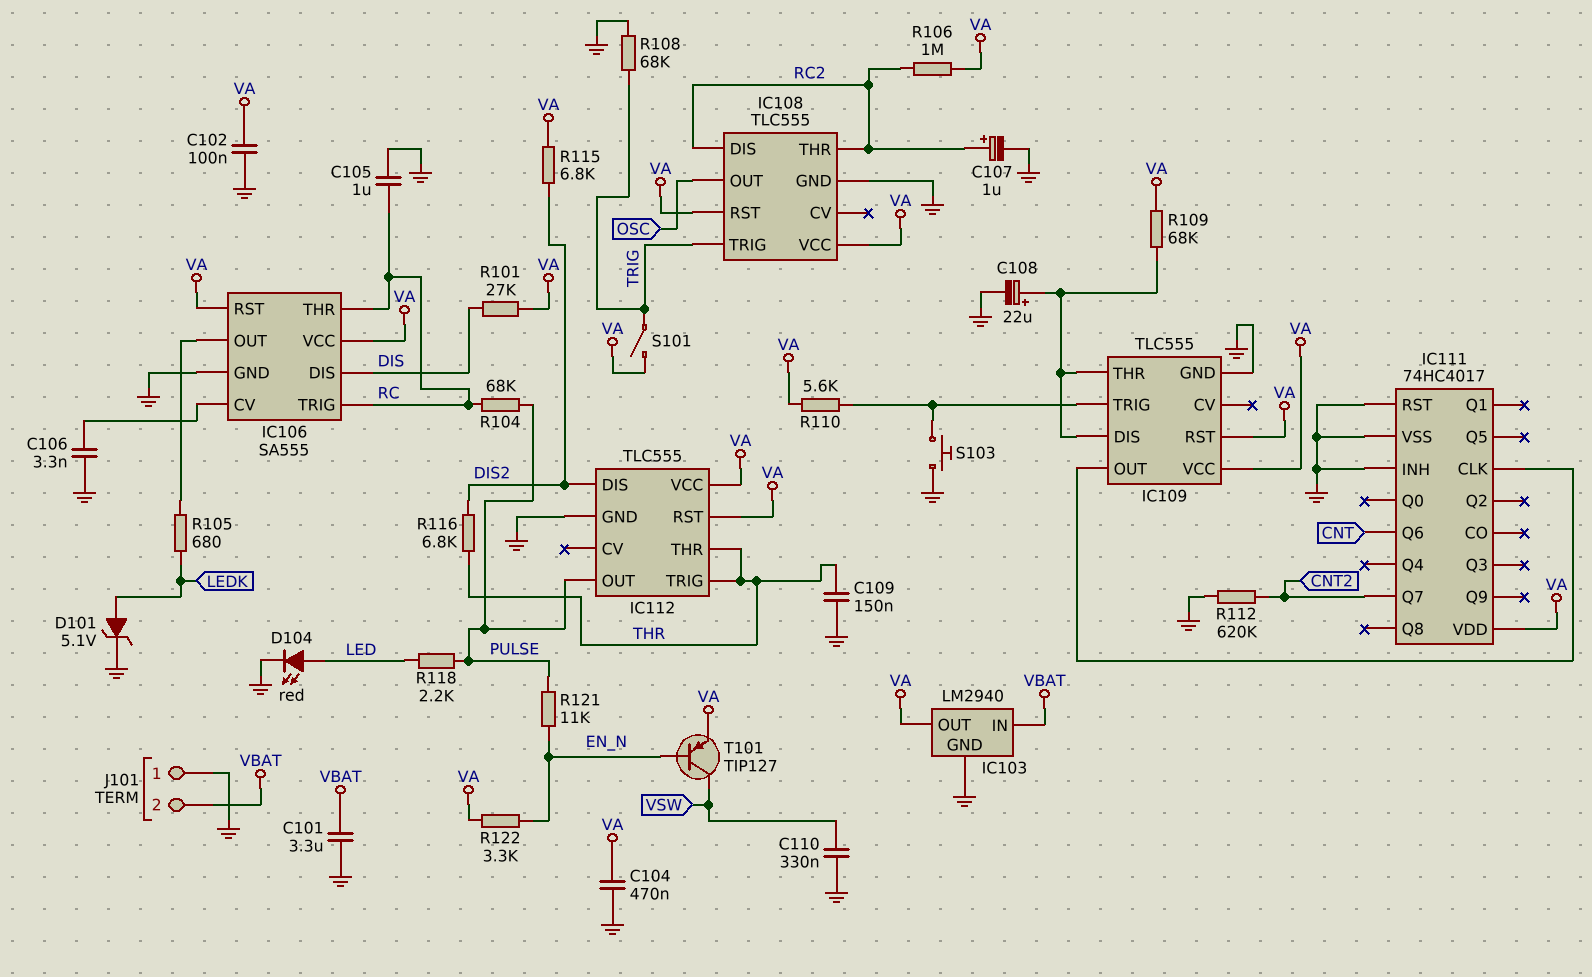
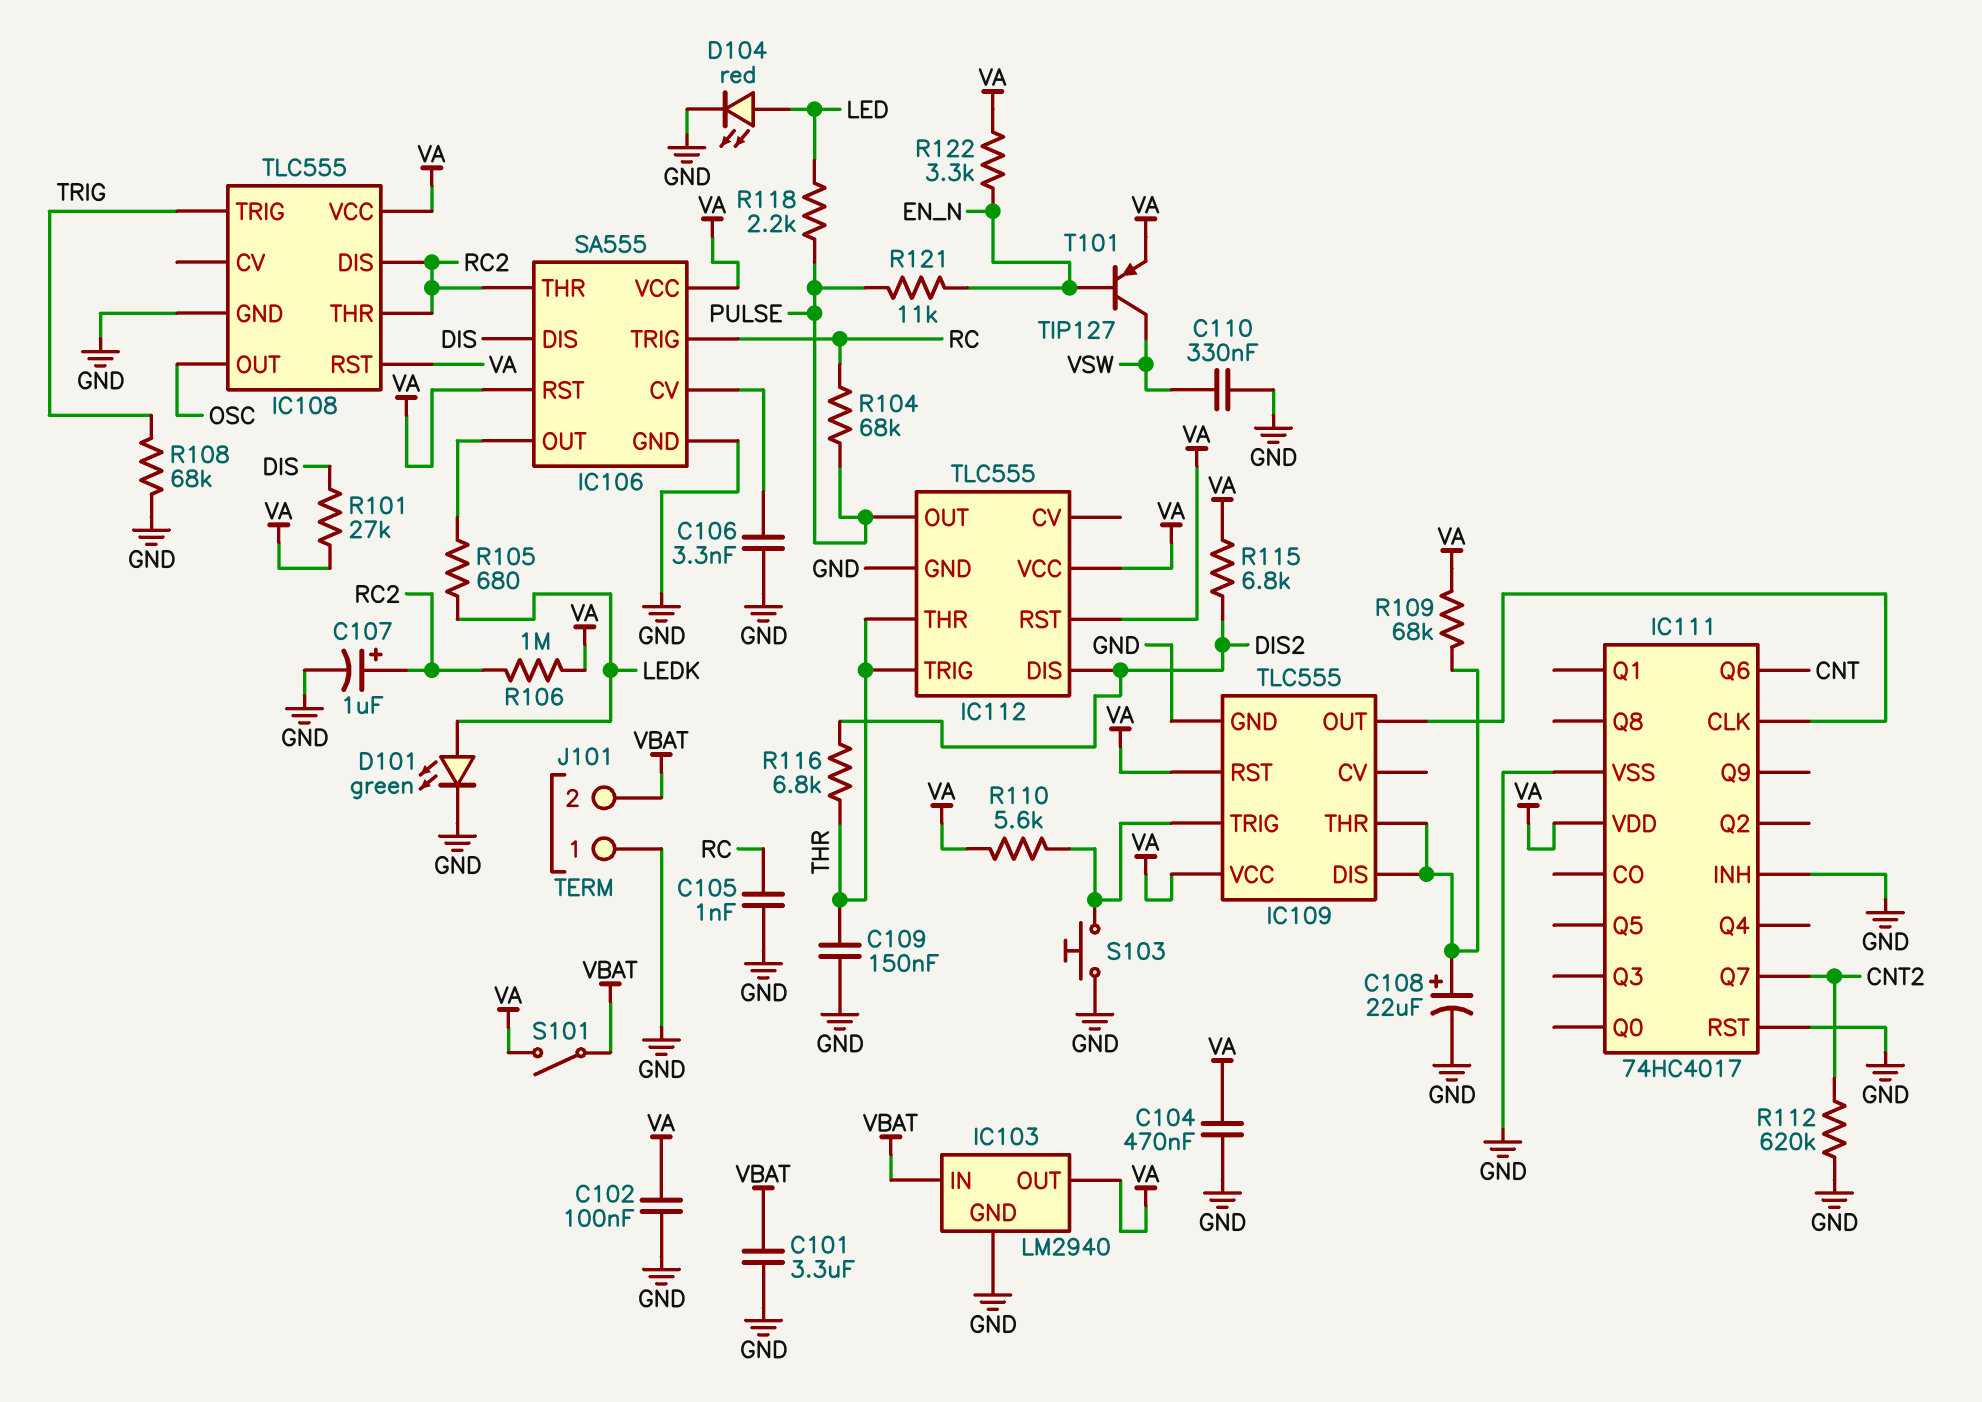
C105: 1uF (GND, RC) -> 1nF (GND, RC)
D101: zener 5.1V (A LEDK, K GND) -> LED green (A LEDK, K GND)
IC106 pin THR: RC -> RC2
S101: switch (TRIG, VA) -> switch (VA, VBAT)

